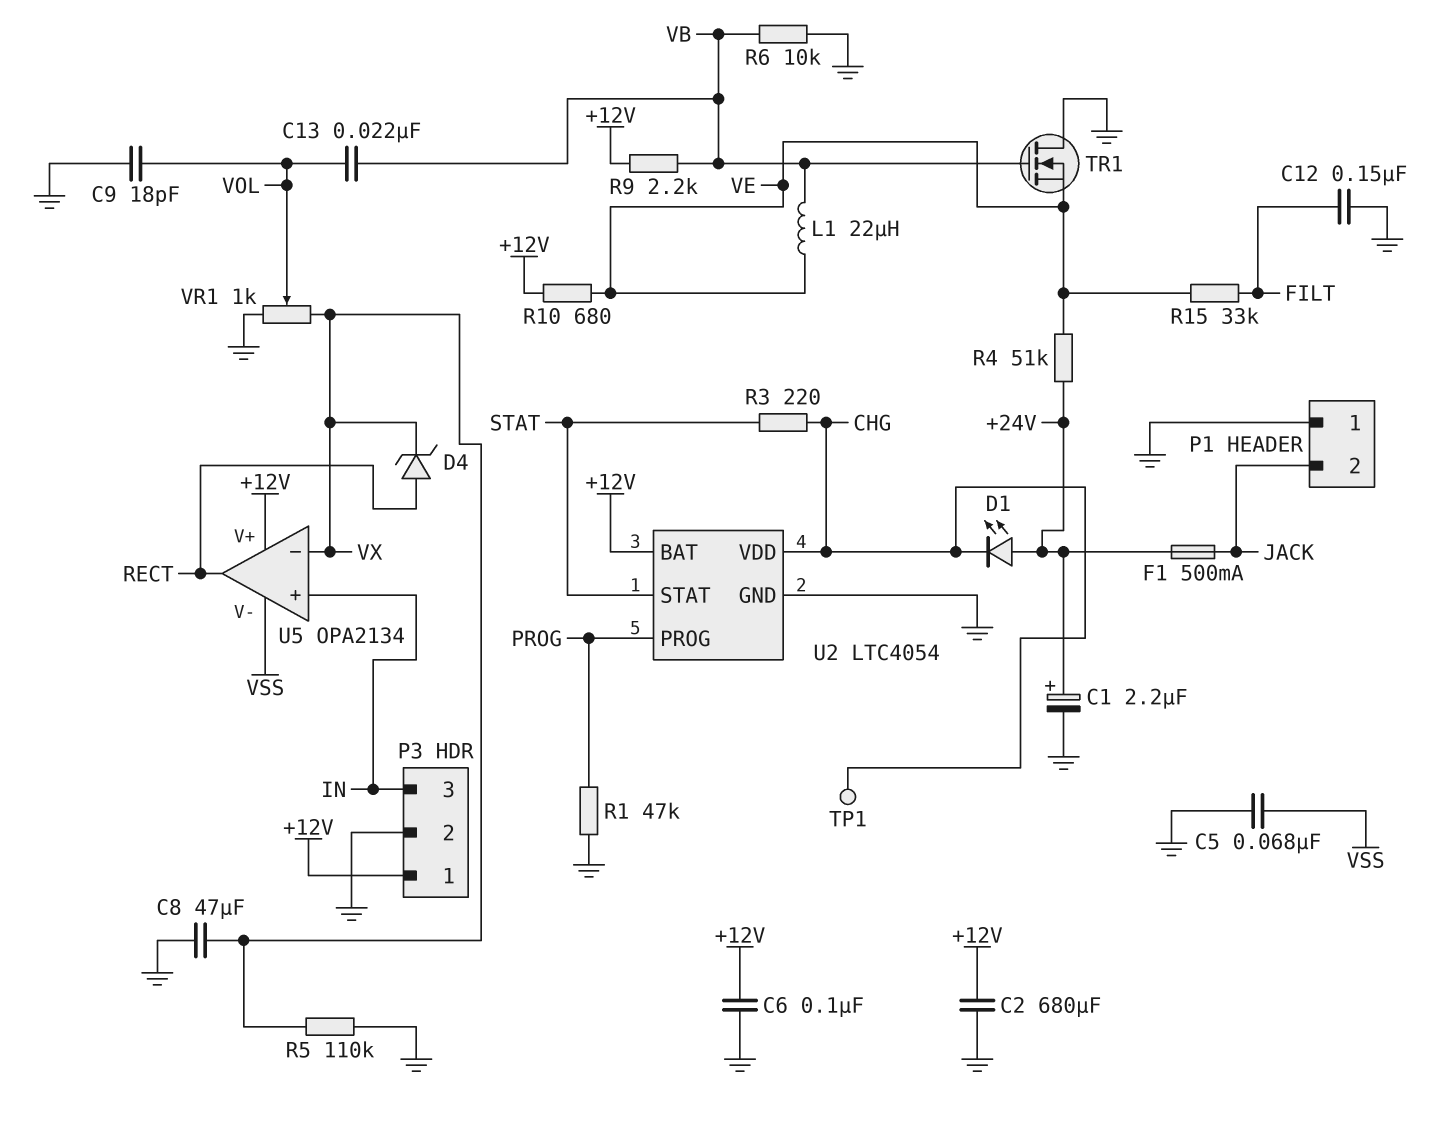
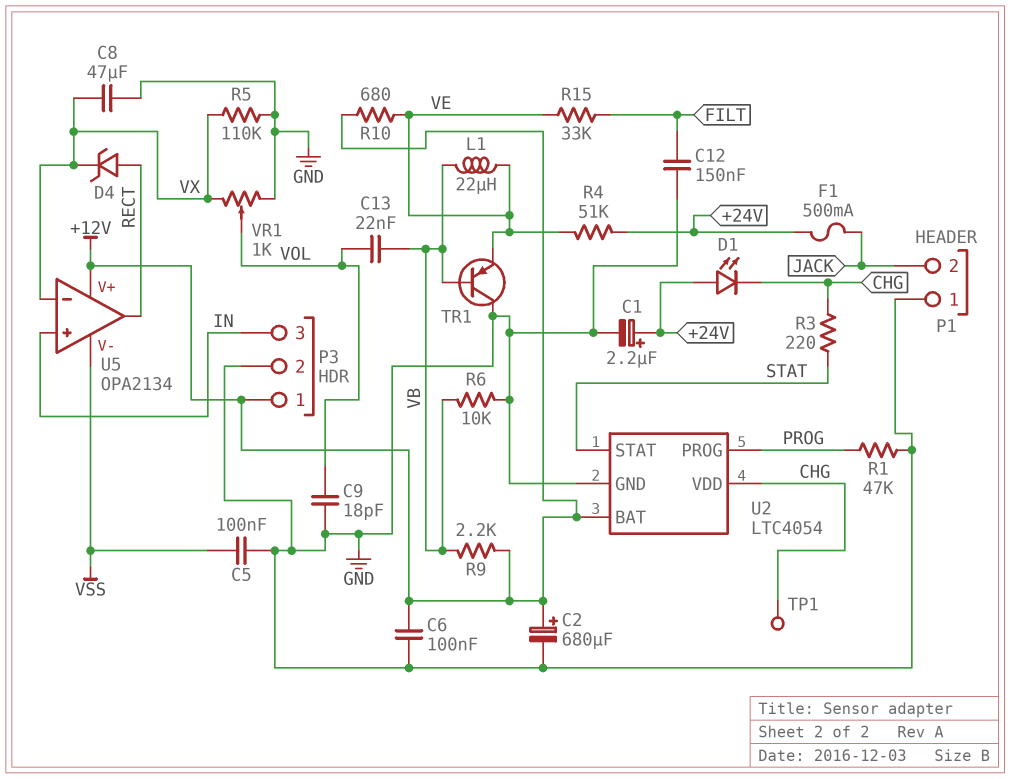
C2: 680uF (+12V, GND) -> 680uF (plus +12V, minus GND)
C5: 68nF (GND, VSS) -> 100nF (GND, VSS)
TR1: NMOS (G VB, D GND, S VE) -> PNP (B VB, C GND, E VE)

